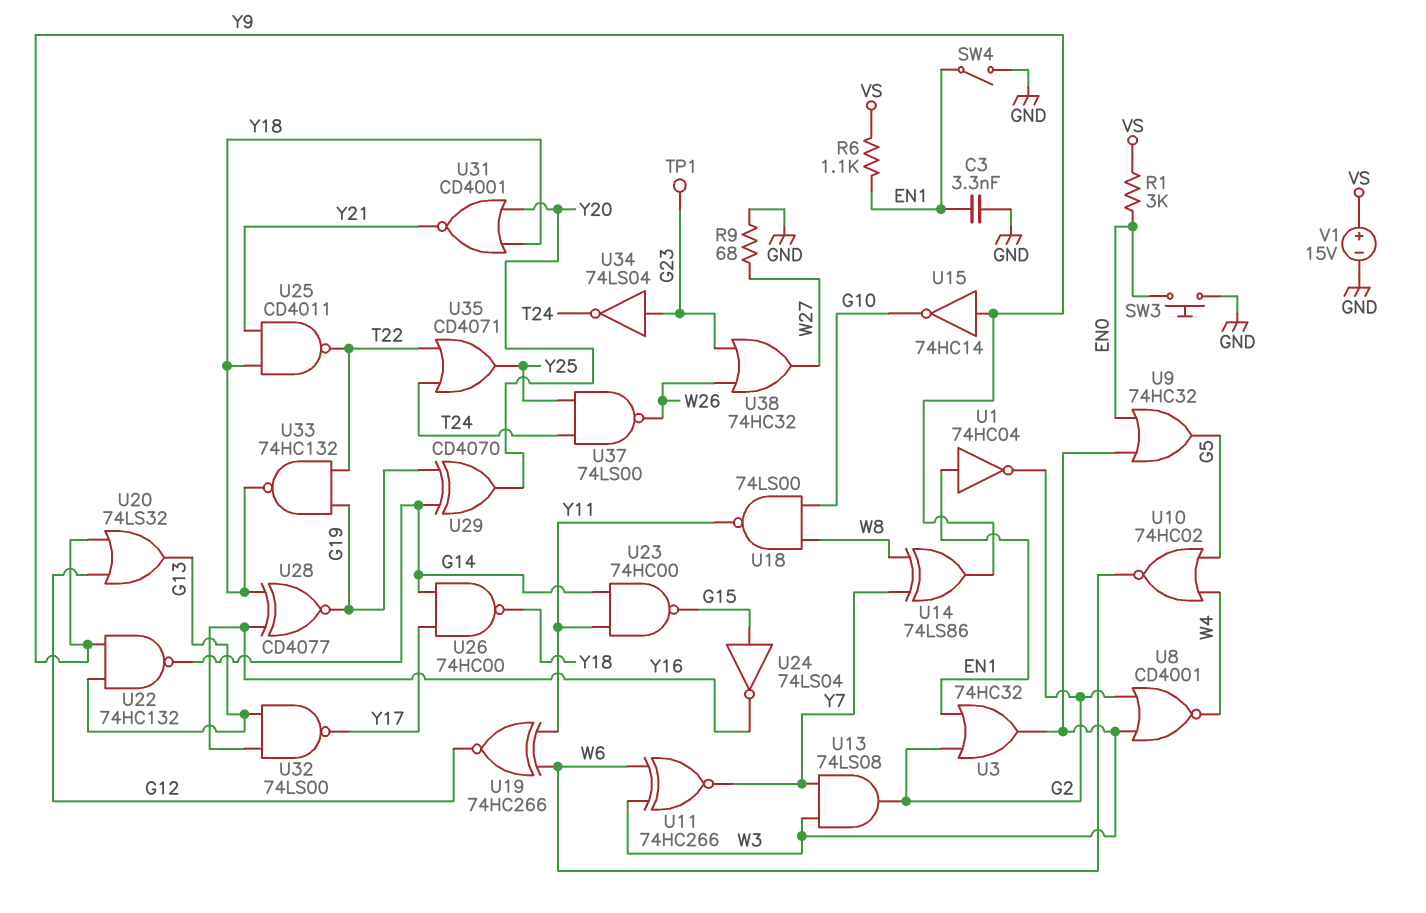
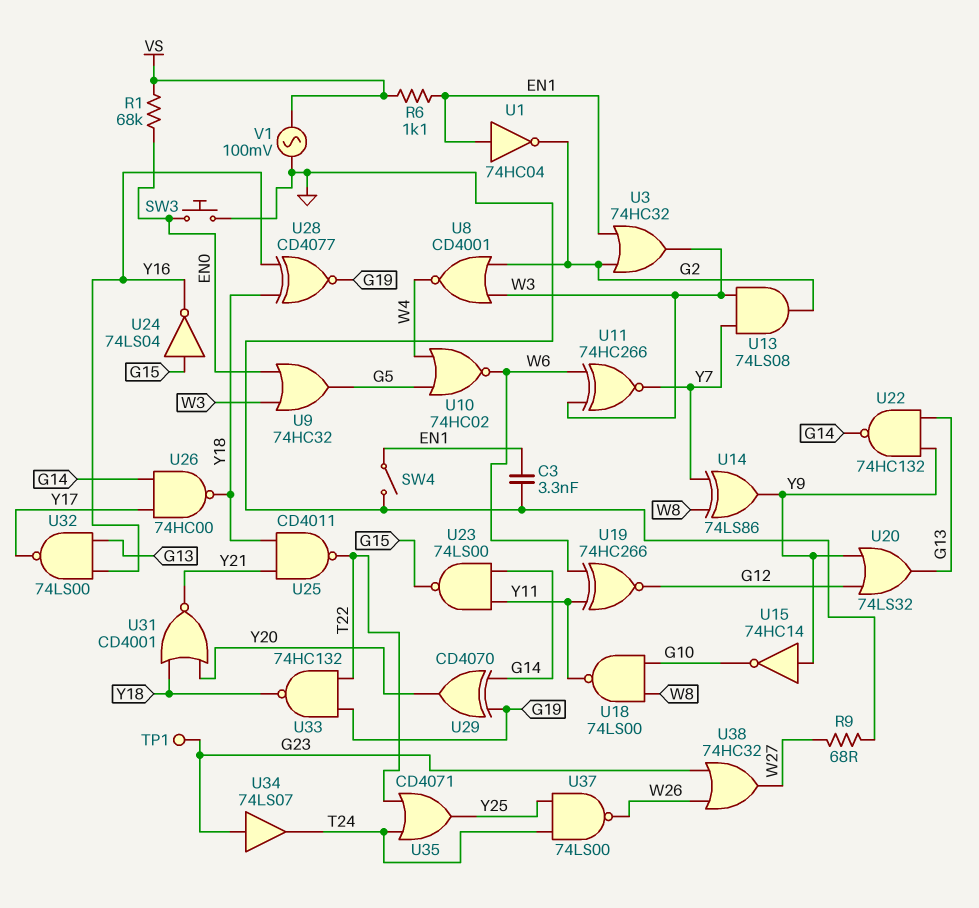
R1: 3k (EN0, VS) -> 68k (EN0, VS)
U23: NAND 74HC00 (in G14, in Y11, out G15) -> NAND 74LS00 (in G14, in Y11, out G15)
U34: NOT 74LS04 (in G23, out T24) -> buffer 74LS07 (in G23, out T24)
V1: 15V (plus VS, minus GND) -> AC 100mV (GND, VS)

